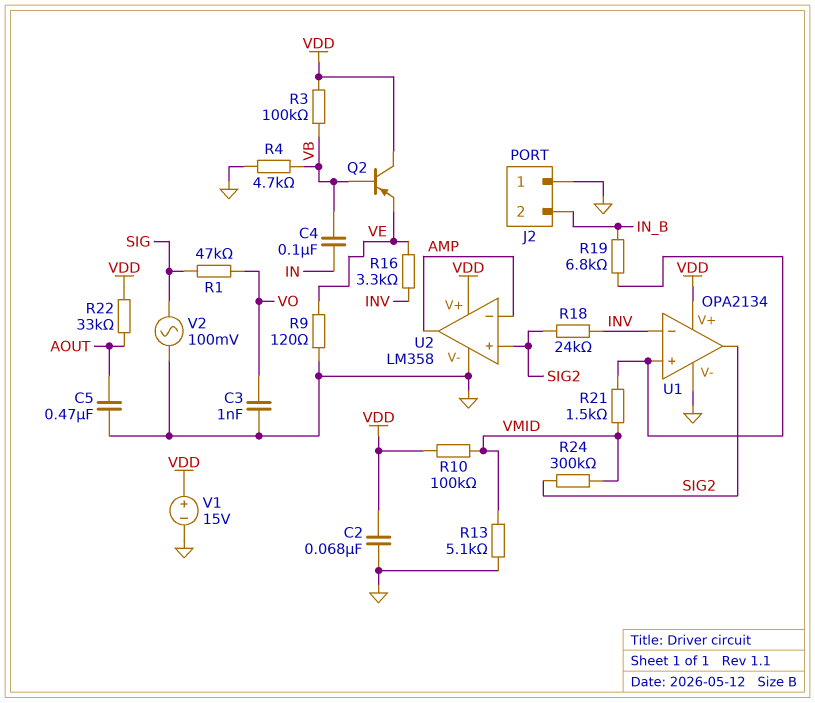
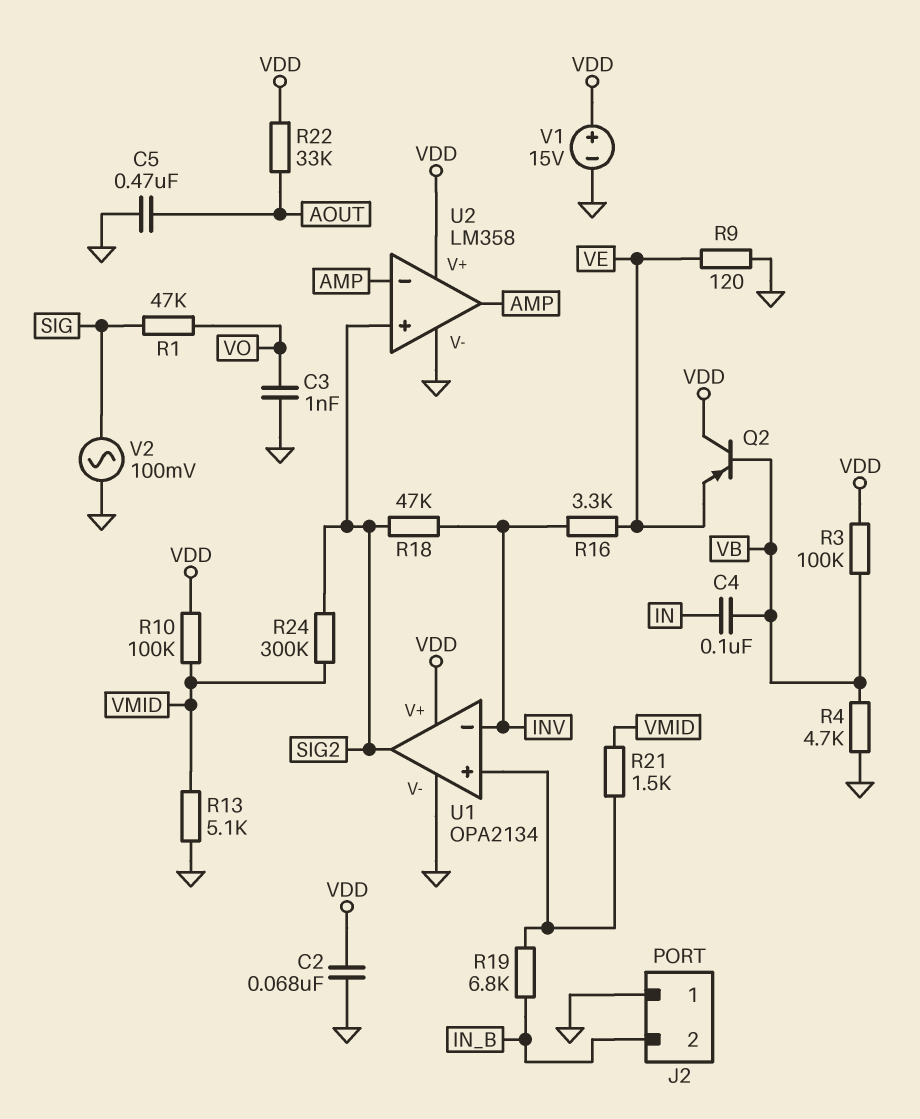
R18: 24k (INV, SIG2) -> 47k (INV, SIG2)

